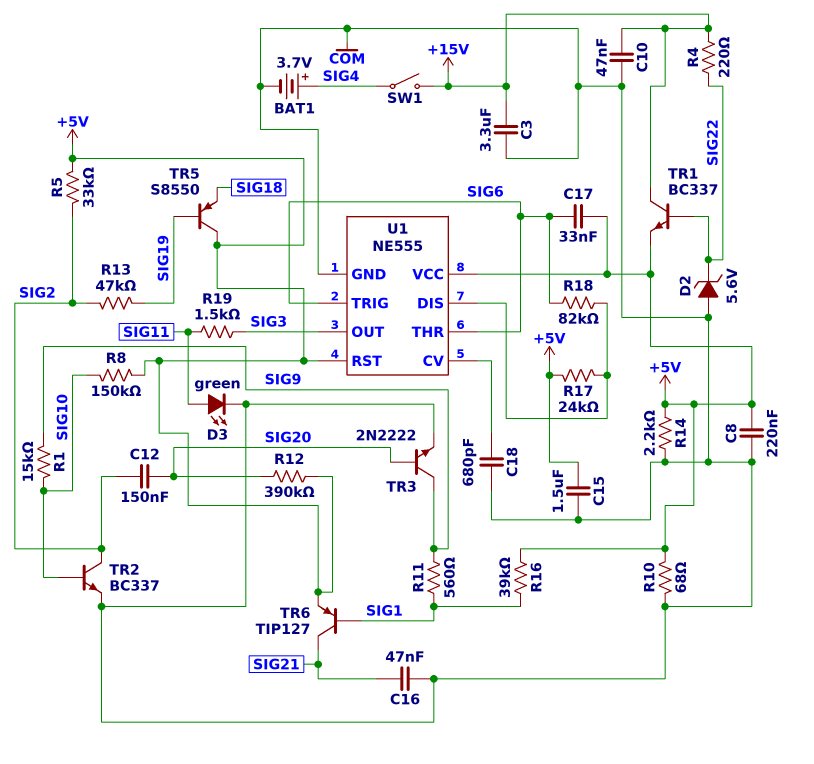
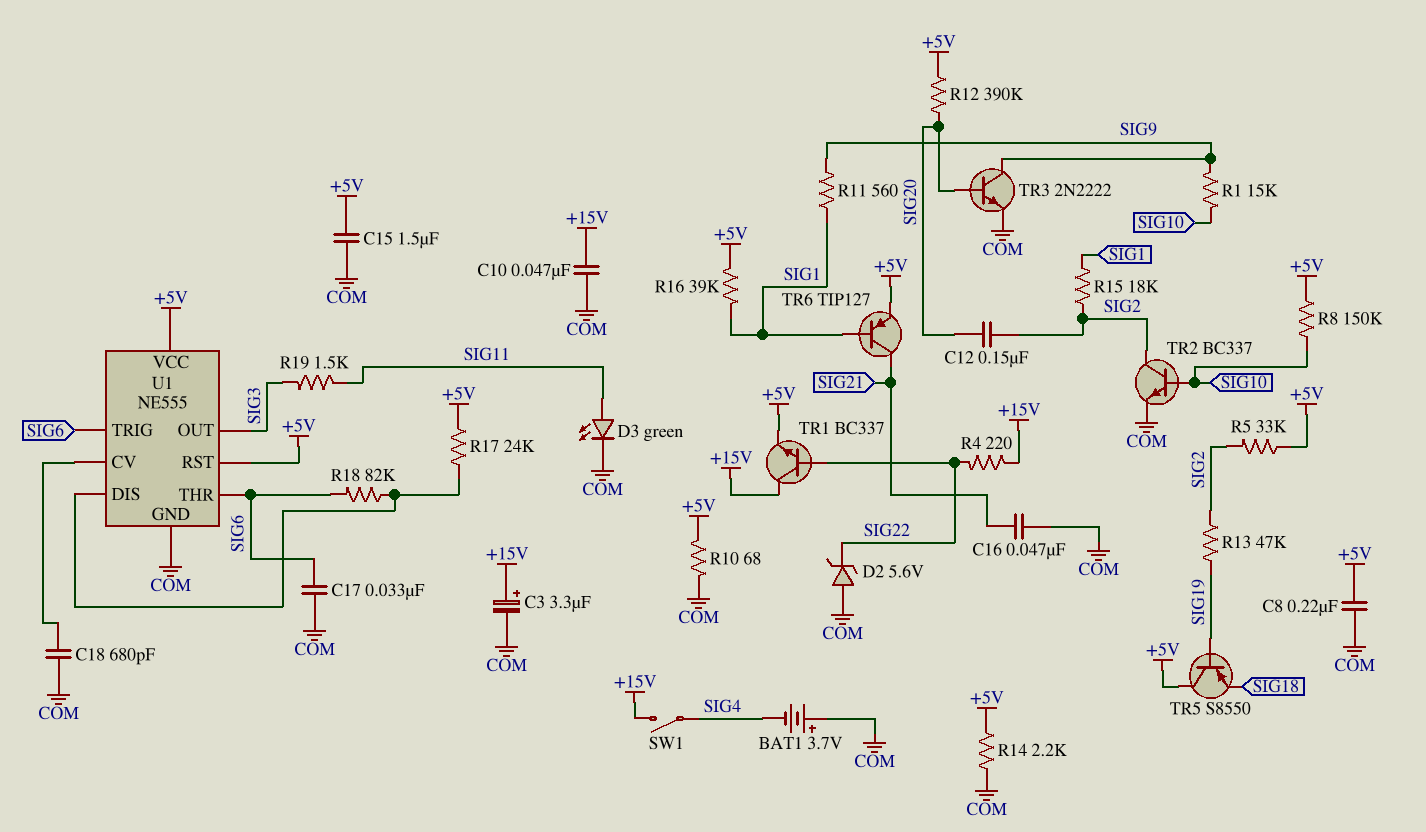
BAT1: 3.7V (plus SIG4, minus COM) -> 3.7V (plus COM, minus SIG4)
C3: 3.3uF (+15V, COM) -> 3.3uF (plus +15V, minus COM)
C17: 33nF (+5V, SIG6) -> 33nF (COM, SIG6)
R15: none -> 18k (SIG1, SIG2)

